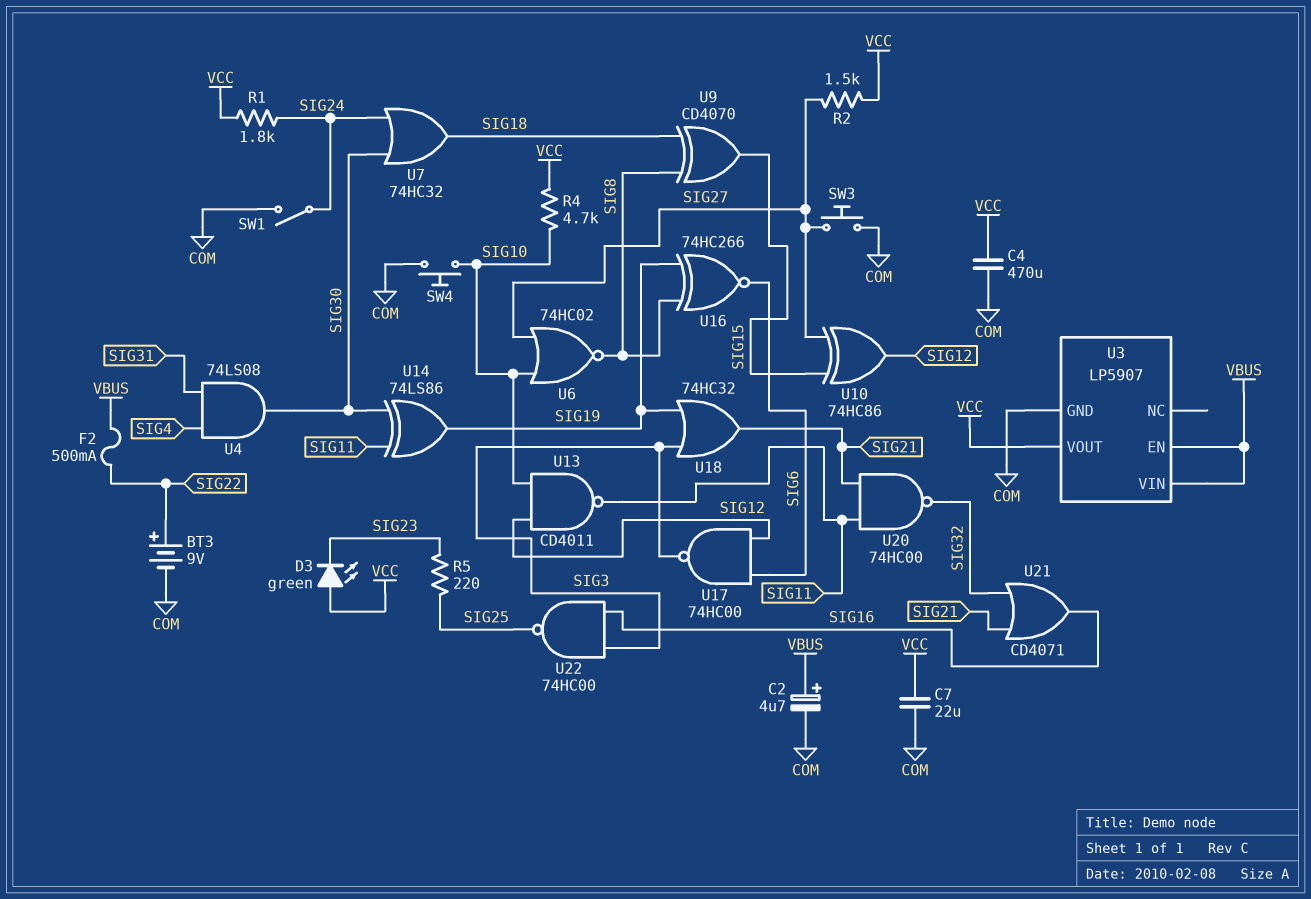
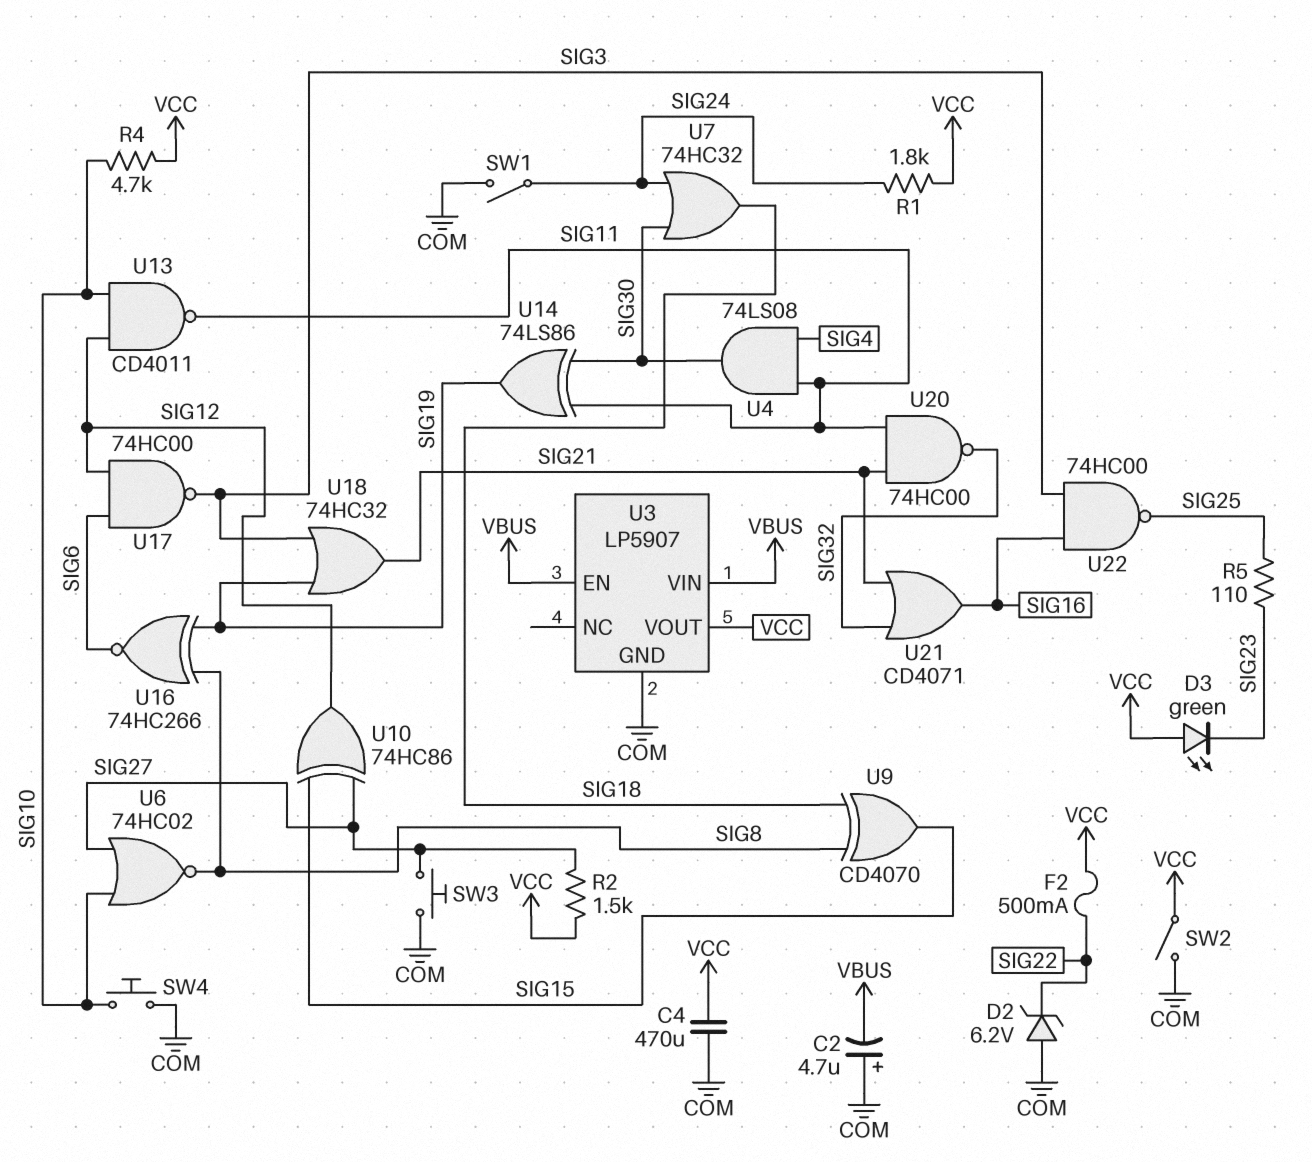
BT3: 9V (plus SIG22, minus COM) -> none
C2: 4.7uF (plus VBUS, minus COM) -> 4.7uF (plus COM, minus VBUS)
C7: 22uF (COM, VCC) -> none
D2: none -> zener 6.2V (A COM, K SIG22)
F2: 500mA (SIG22, VBUS) -> 500mA (SIG22, VCC)
R5: 220 (SIG23, SIG25) -> 110 (SIG23, SIG25)
SW2: none -> switch (COM, VCC)
U4: AND 74LS08 (in SIG4, in SIG31, out SIG30) -> AND 74LS08 (in SIG4, in SIG11, out SIG30)

